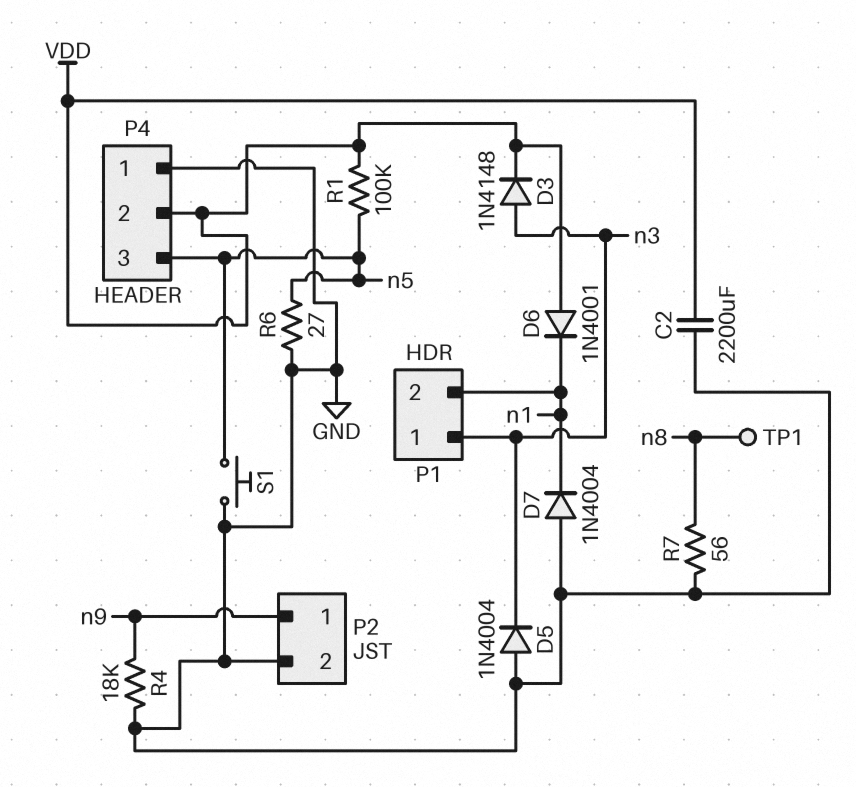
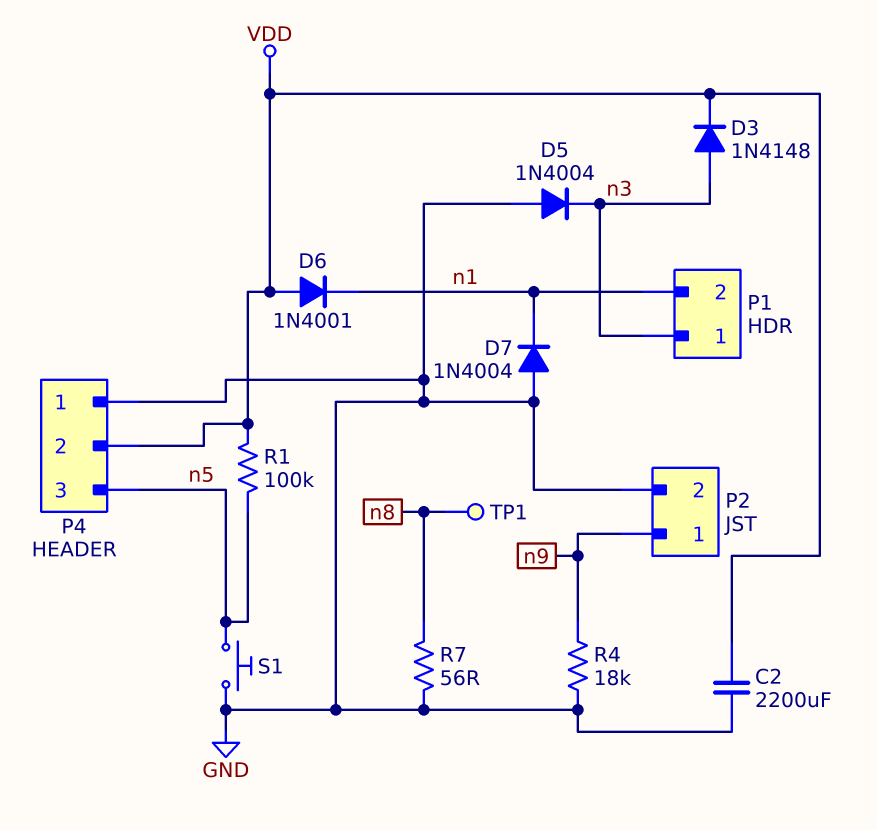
R6: 27 (GND, n5) -> none

